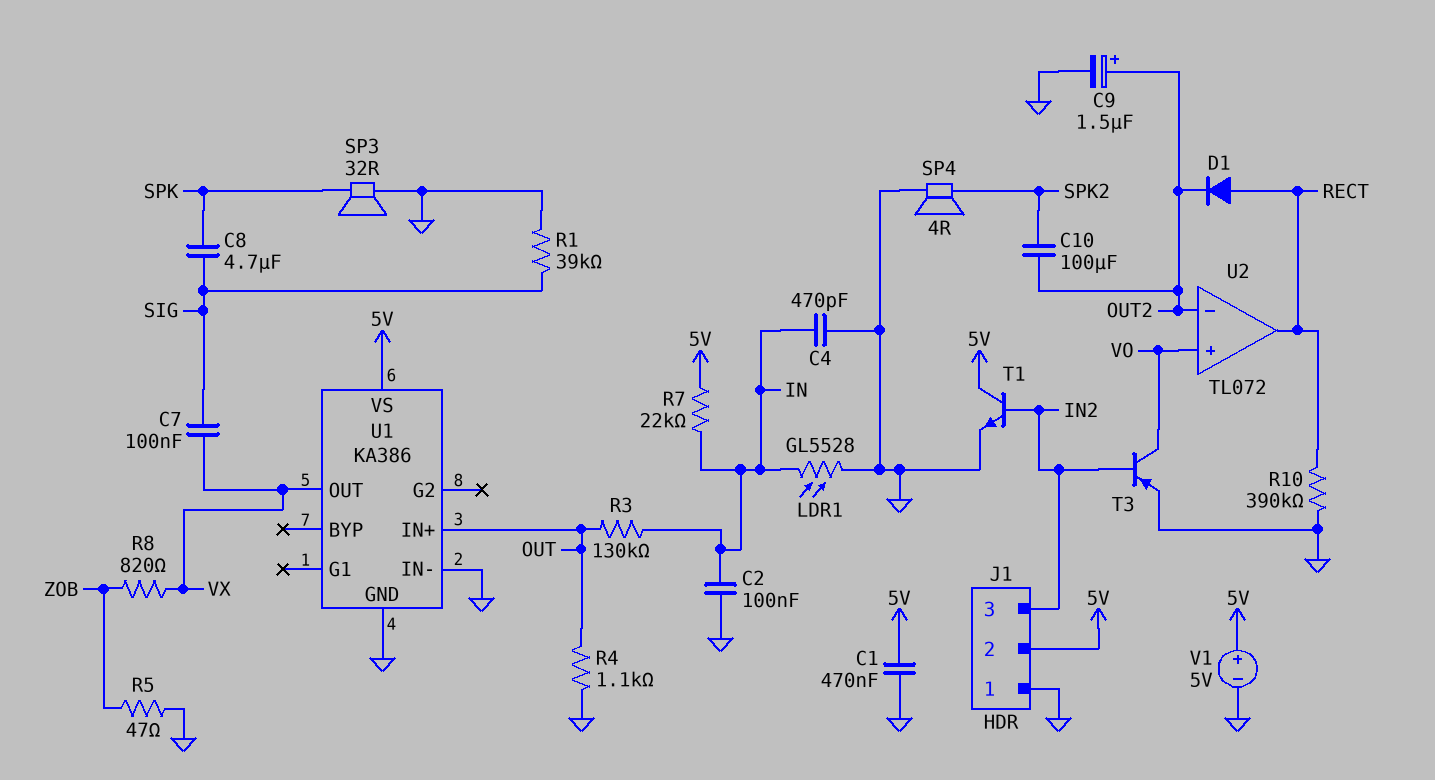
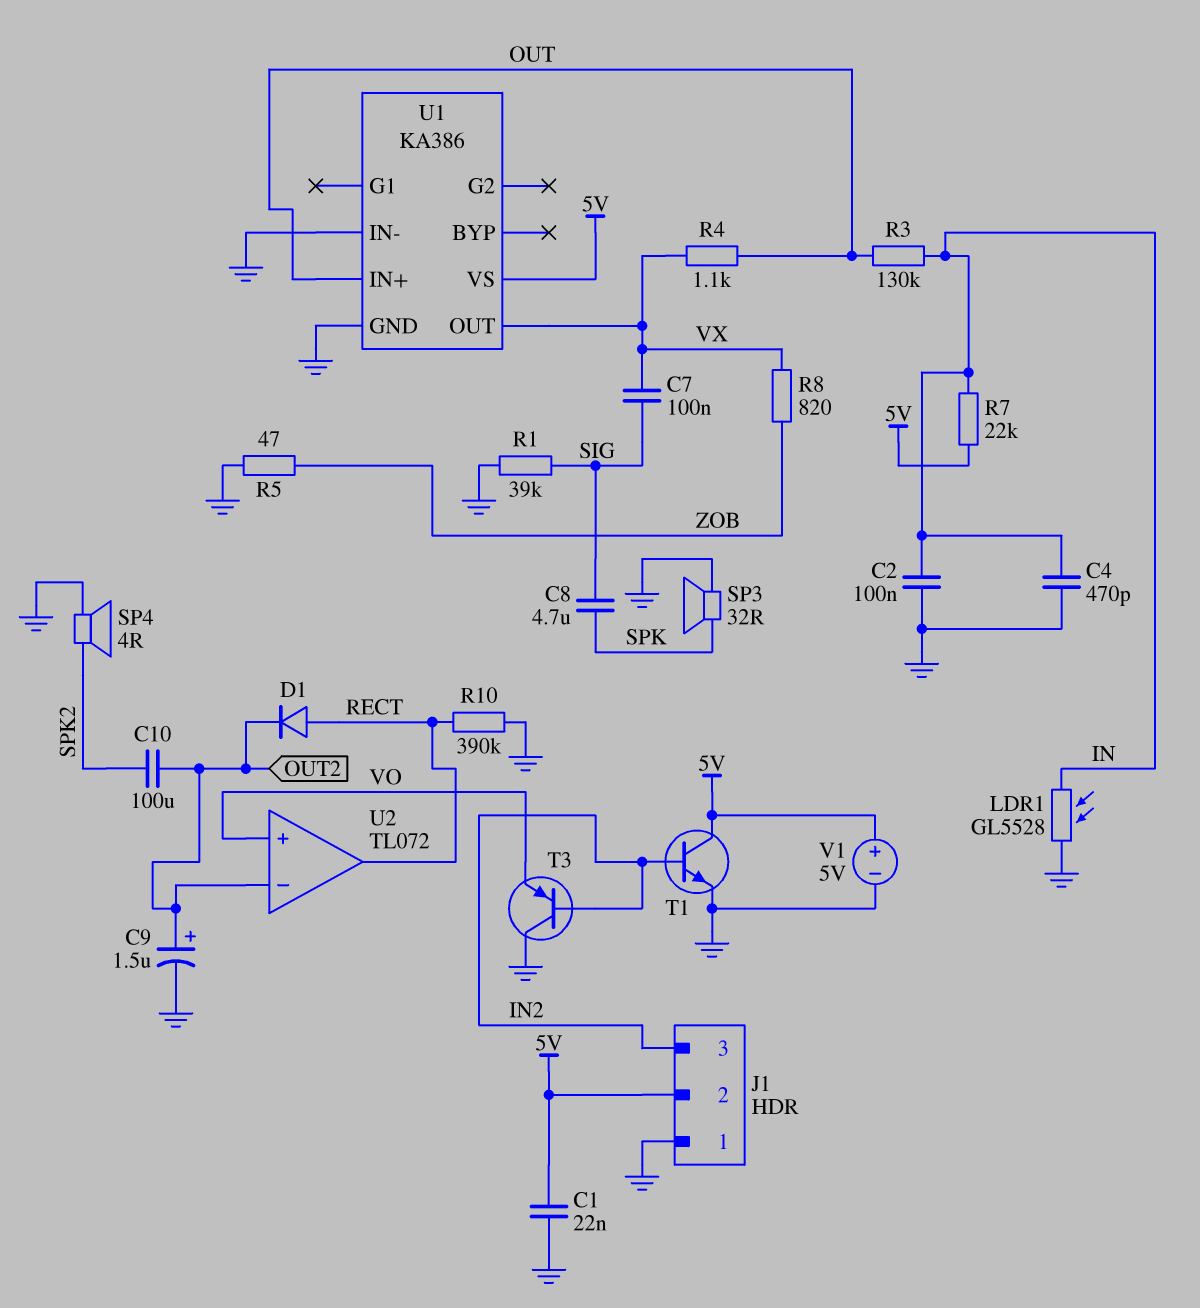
C1: 470nF (5V, GND) -> 22nF (5V, GND)
R4: 1.1k (GND, OUT) -> 1.1k (OUT, VX)
T3: PNP (B IN2, C VO, E GND) -> PNP (B IN2, C GND, E VO)

